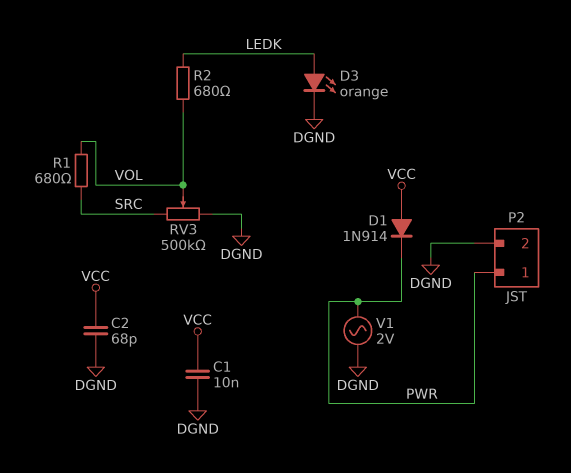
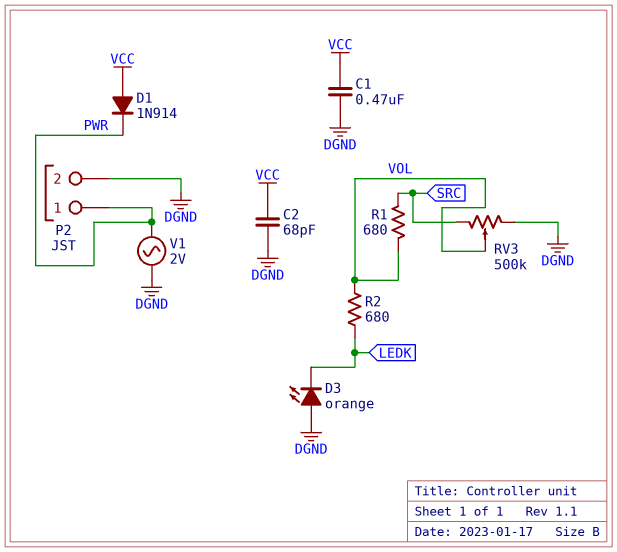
C1: 10nF (DGND, VCC) -> 470nF (DGND, VCC)
D3: LED orange (A LEDK, K DGND) -> LED orange (A DGND, K LEDK)

